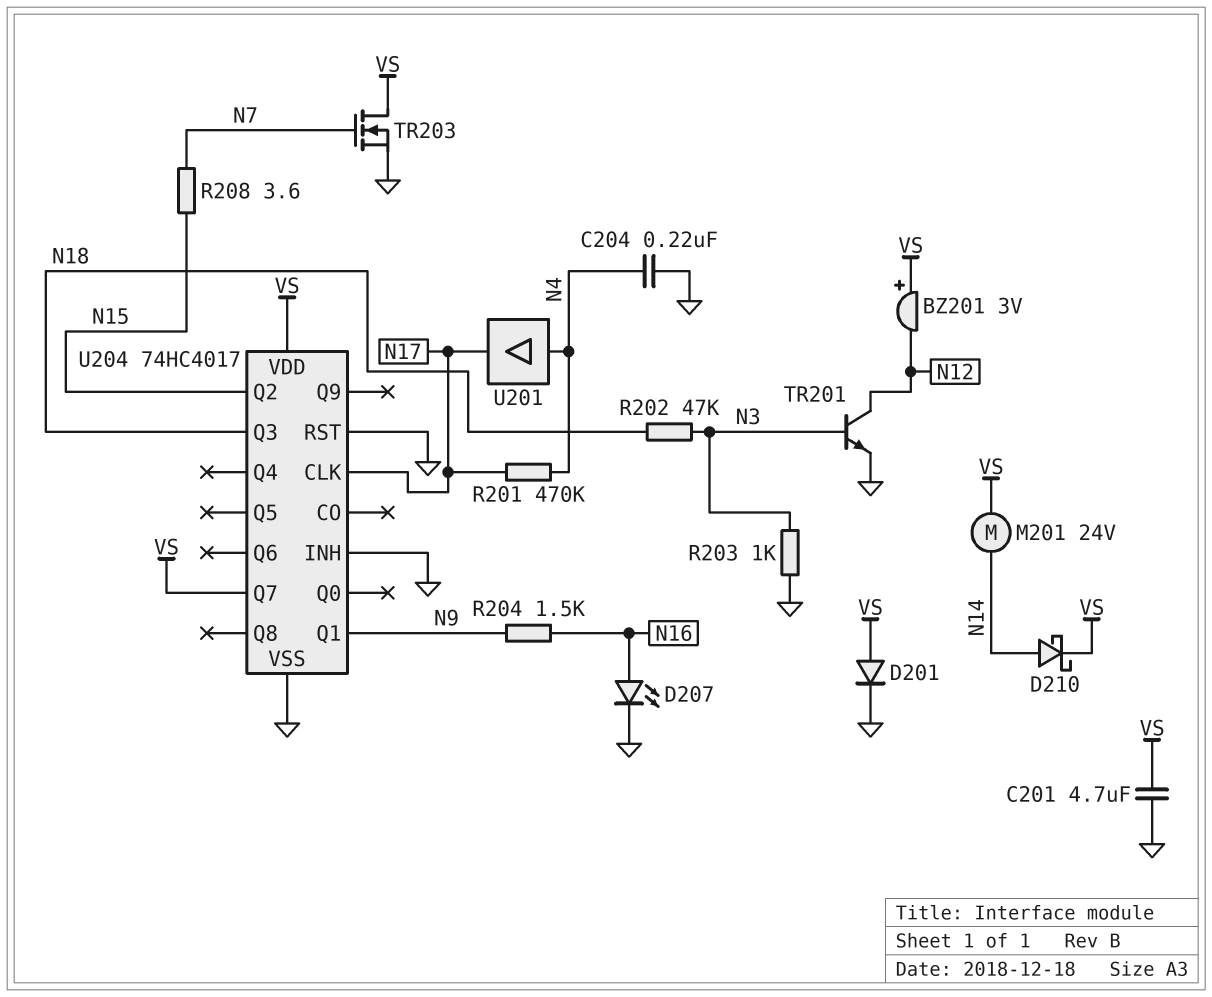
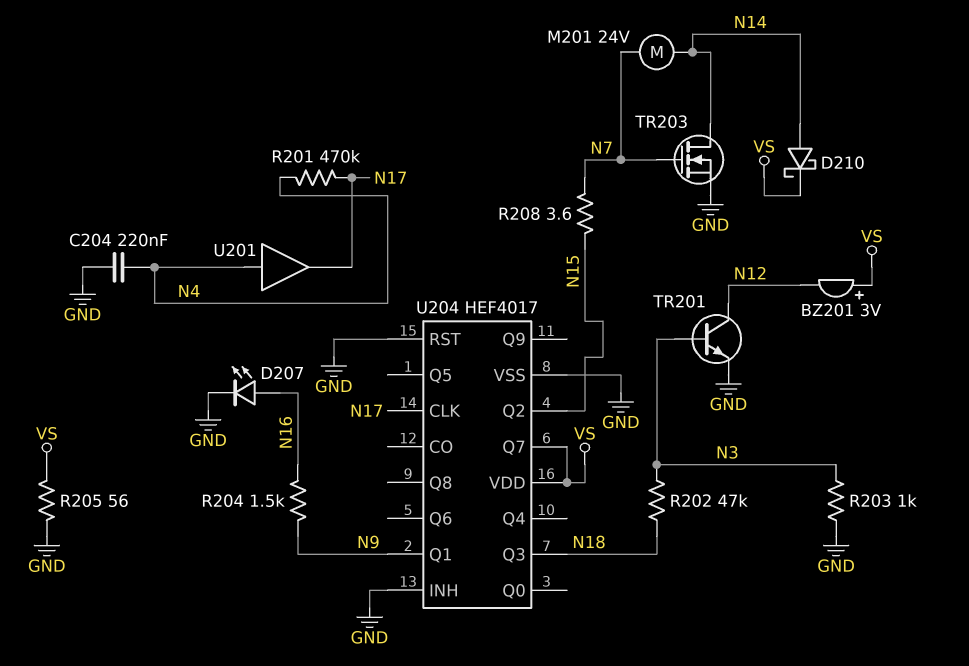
C201: 4.7uF (GND, VS) -> none
D201: diode (A VS, K GND) -> none
M201: motor 24V (N14, VS) -> motor 24V (N7, N14)
R205: none -> 56 (GND, VS)
TR203: NMOS (G N7, D VS, S GND) -> NMOS (G N7, D N14, S GND)
U204: 74HC4017 -> HEF4017

